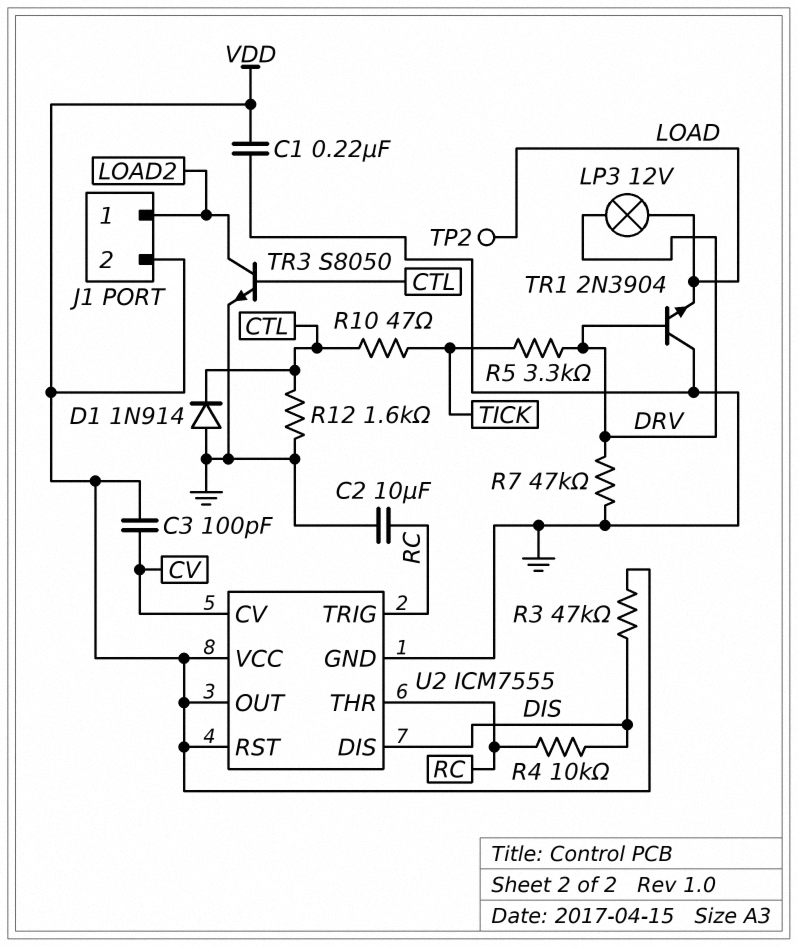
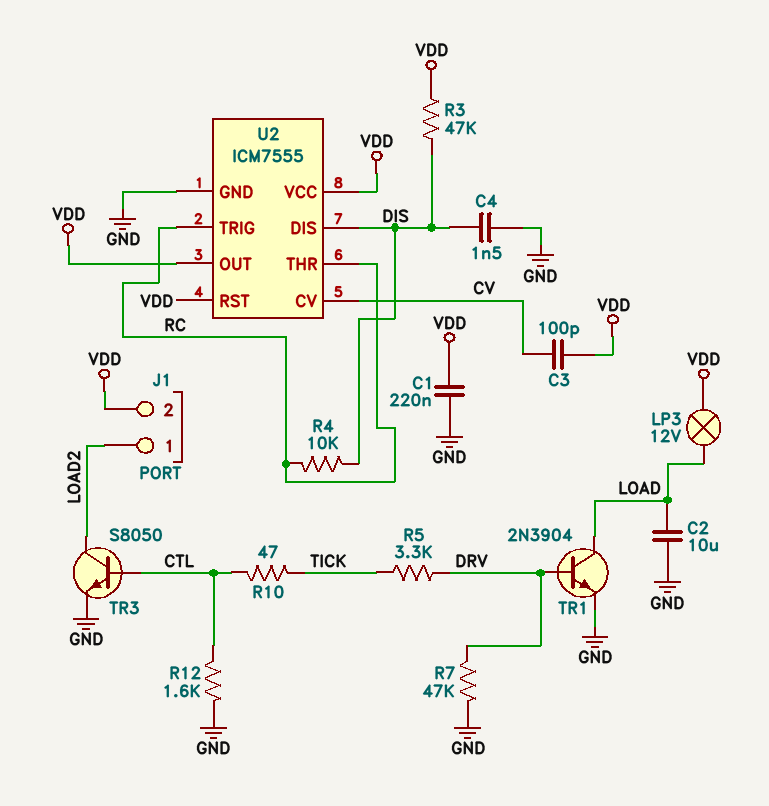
C2: 10uF (GND, RC) -> 10uF (GND, LOAD)
C4: none -> 1.5nF (DIS, GND)
D1: diode 1N914 (A GND, K CTL) -> none
LP3: lamp 12V (DRV, LOAD) -> lamp 12V (LOAD, VDD)
TP2: test point (LOAD) -> none
TR1: NPN 2N3904 (B DRV, C GND, E LOAD) -> NPN 2N3904 (B DRV, C LOAD, E GND)

